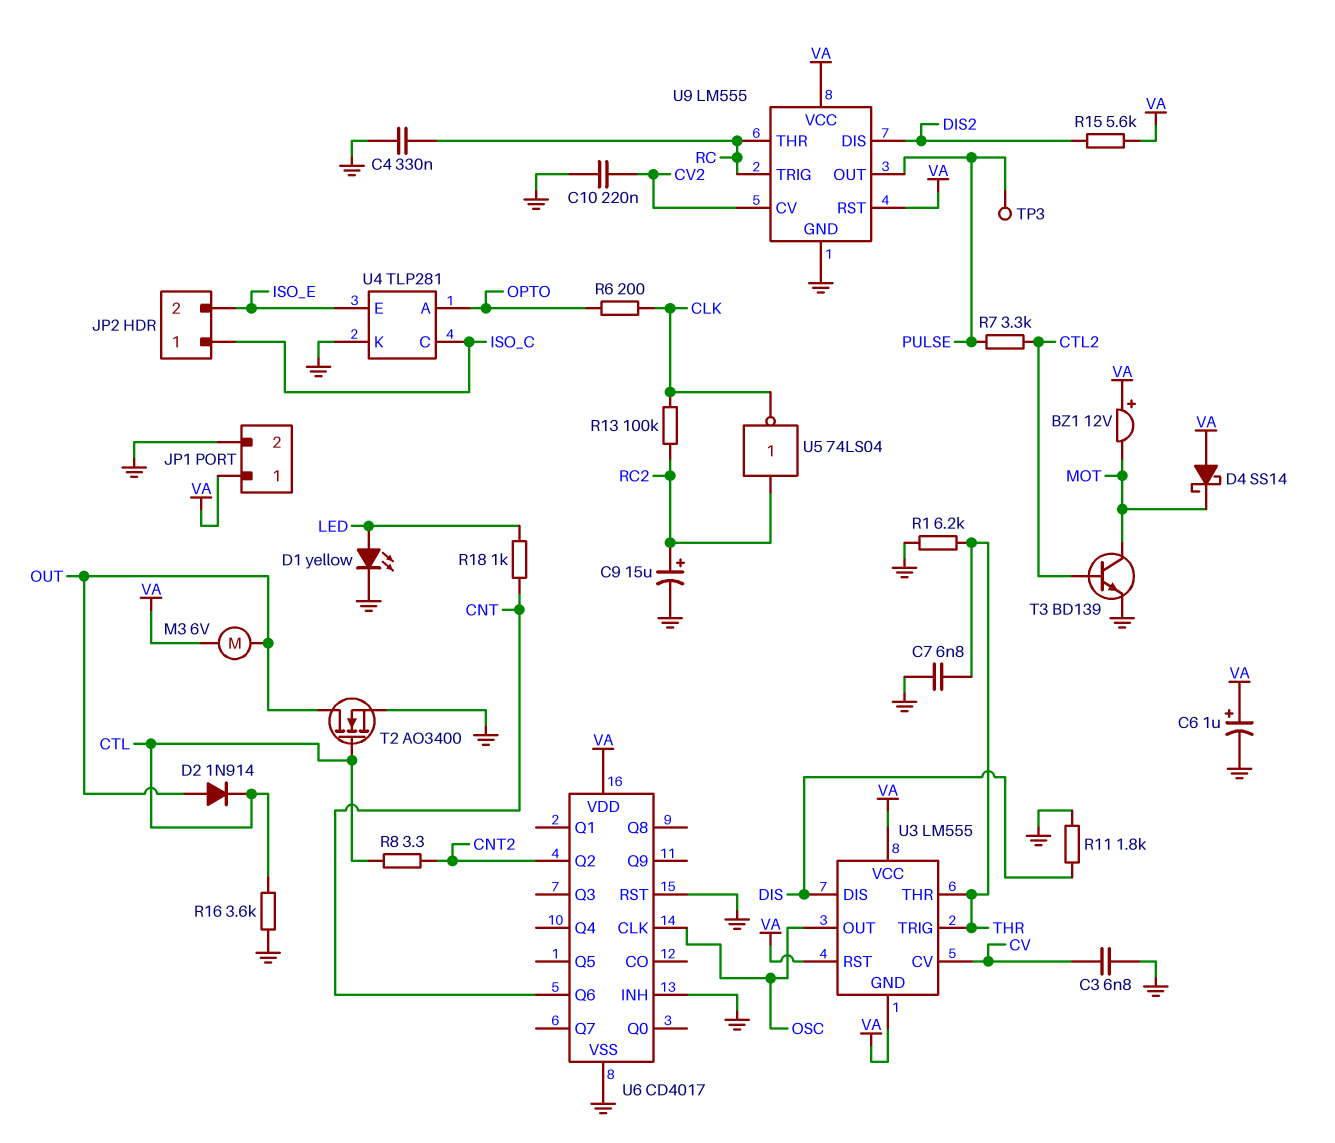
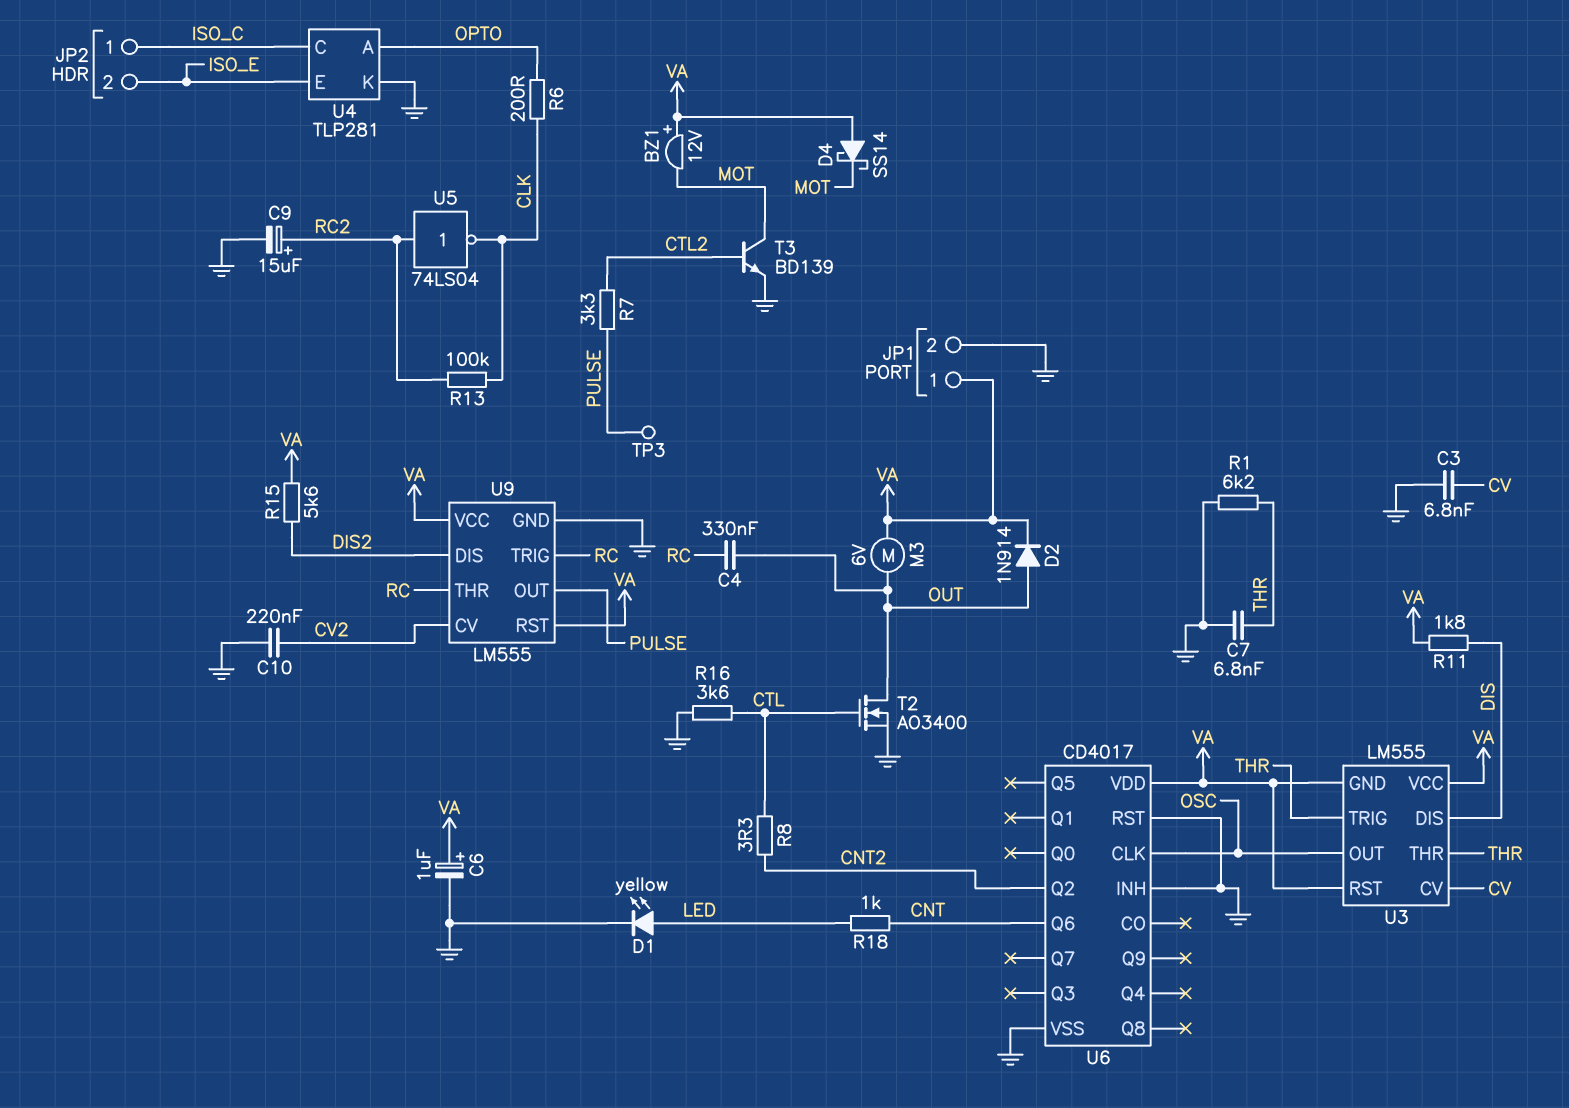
C4: 330nF (GND, RC) -> 330nF (OUT, RC)
D2: diode 1N914 (A OUT, K CTL) -> diode 1N914 (A OUT, K VA)
R11: 1.8k (DIS, GND) -> 1.8k (DIS, VA)

